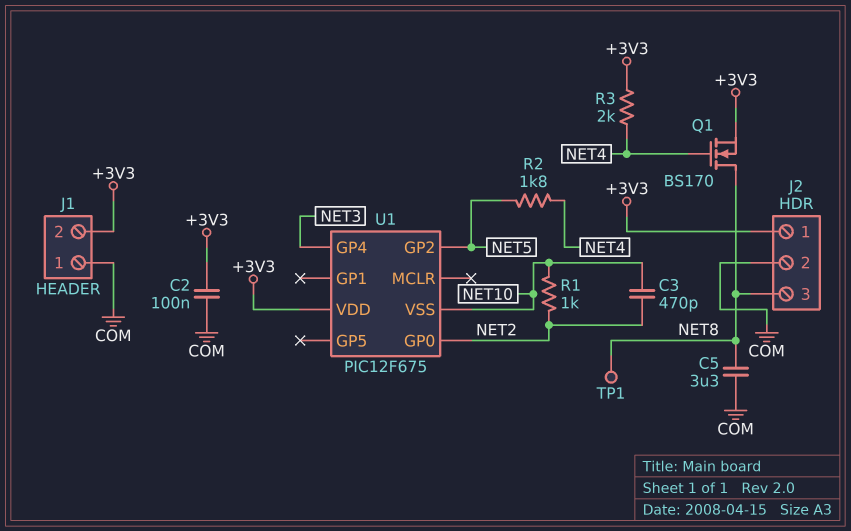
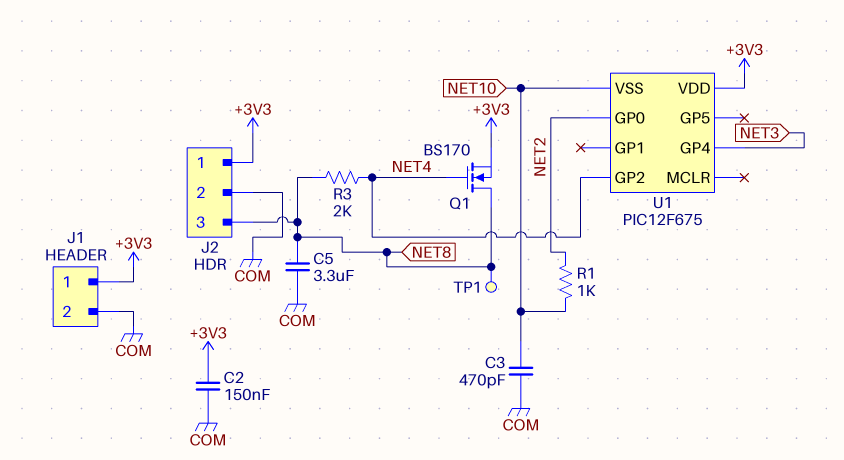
C2: 100nF (+3V3, COM) -> 150nF (+3V3, COM)
C3: 470pF (NET2, NET10) -> 470pF (COM, NET10)
J1 pin 1: COM -> +3V3
J1 pin 2: +3V3 -> COM
R2: 1.8k (NET4, NET5) -> none
R3: 2k (+3V3, NET4) -> 2k (NET4, NET8)
U1 pin GP2: NET5 -> NET4

